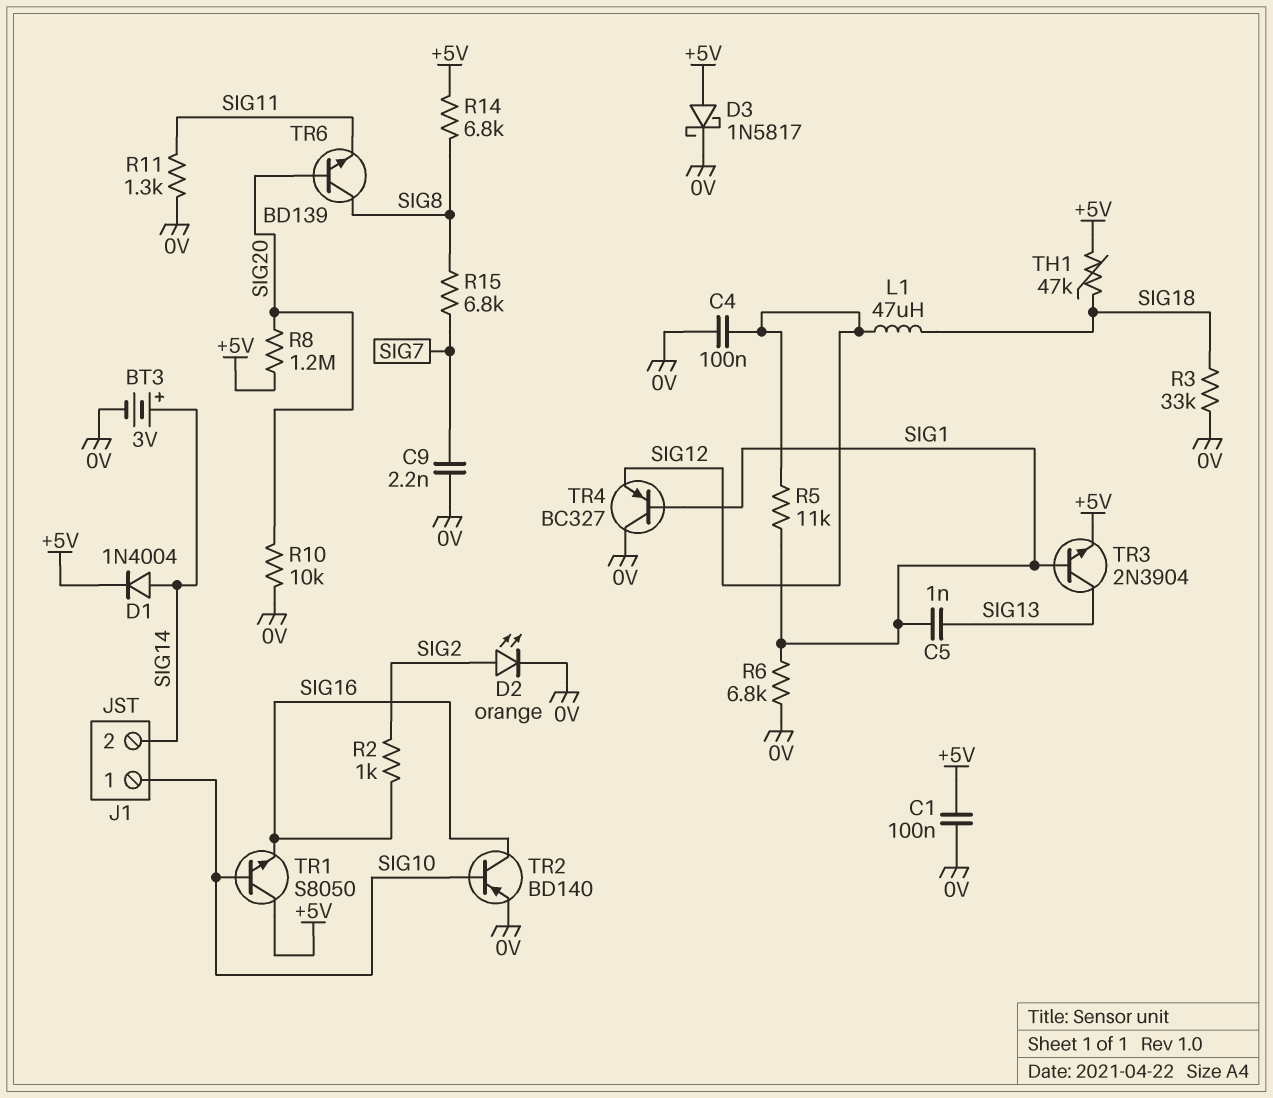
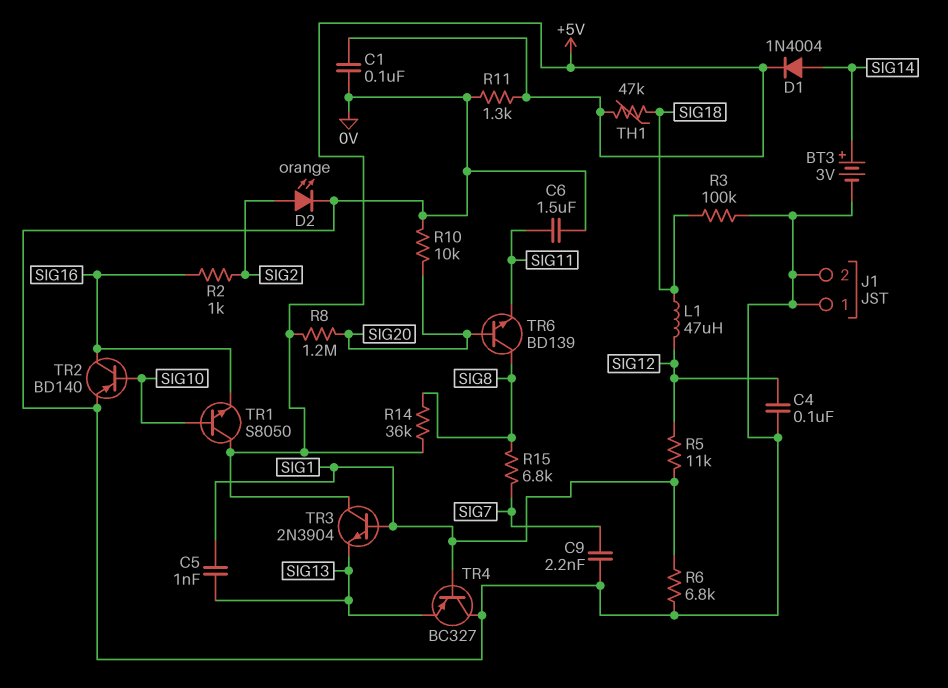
C6: none -> 1.5uF (0V, SIG11)
D3: schottky 1N5817 (A +5V, K 0V) -> none
J1 pin 1: SIG10 -> 0V
J1 pin 2: SIG14 -> 0V
R3: 33k (0V, SIG18) -> 100k (0V, SIG18)
R11: 1.3k (0V, SIG11) -> 1.3k (+5V, 0V)
R14: 6.8k (+5V, SIG8) -> 36k (+5V, SIG8)
TR3: NPN 2N3904 (B SIG1, C SIG13, E +5V) -> NPN 2N3904 (B SIG1, C +5V, E SIG13)
TR4: PNP BC327 (B SIG1, C 0V, E SIG12) -> PNP BC327 (B SIG1, C 0V, E SIG13)

